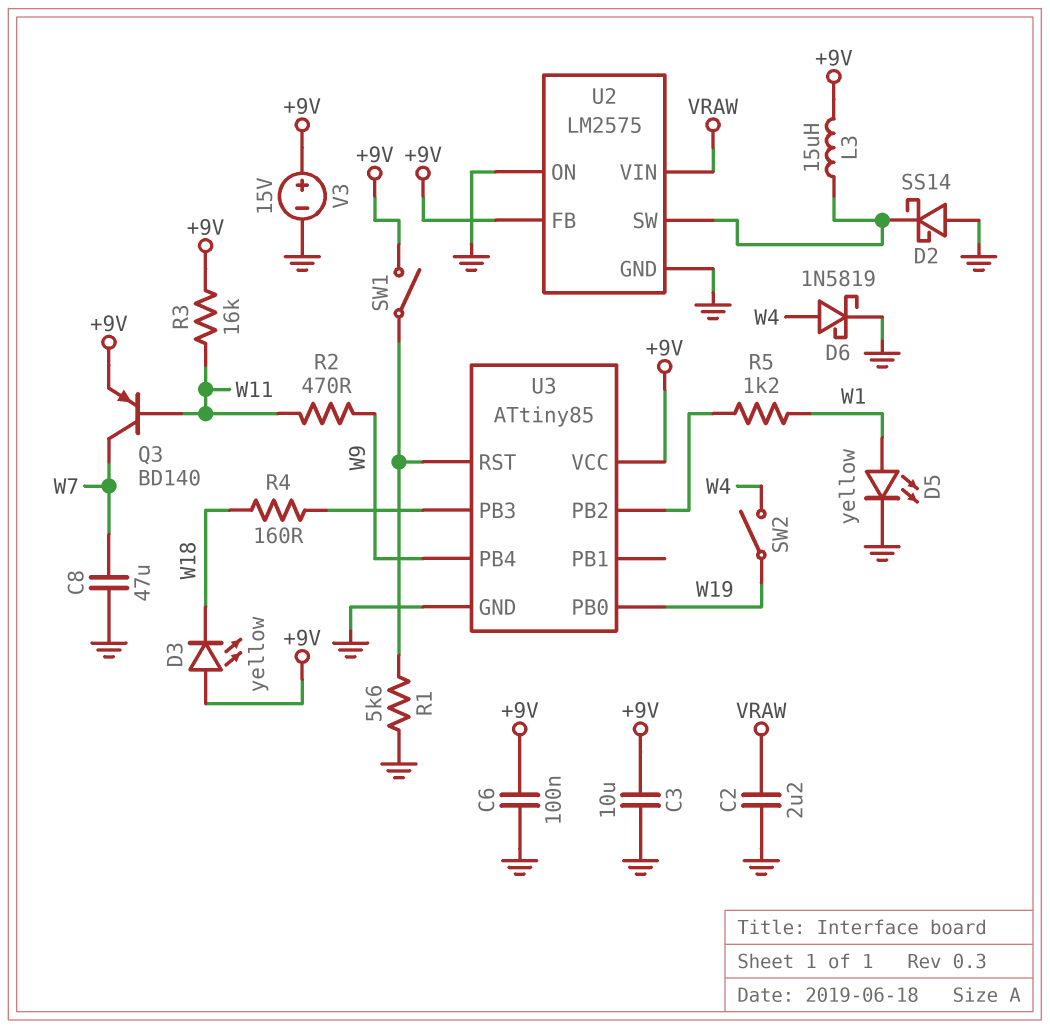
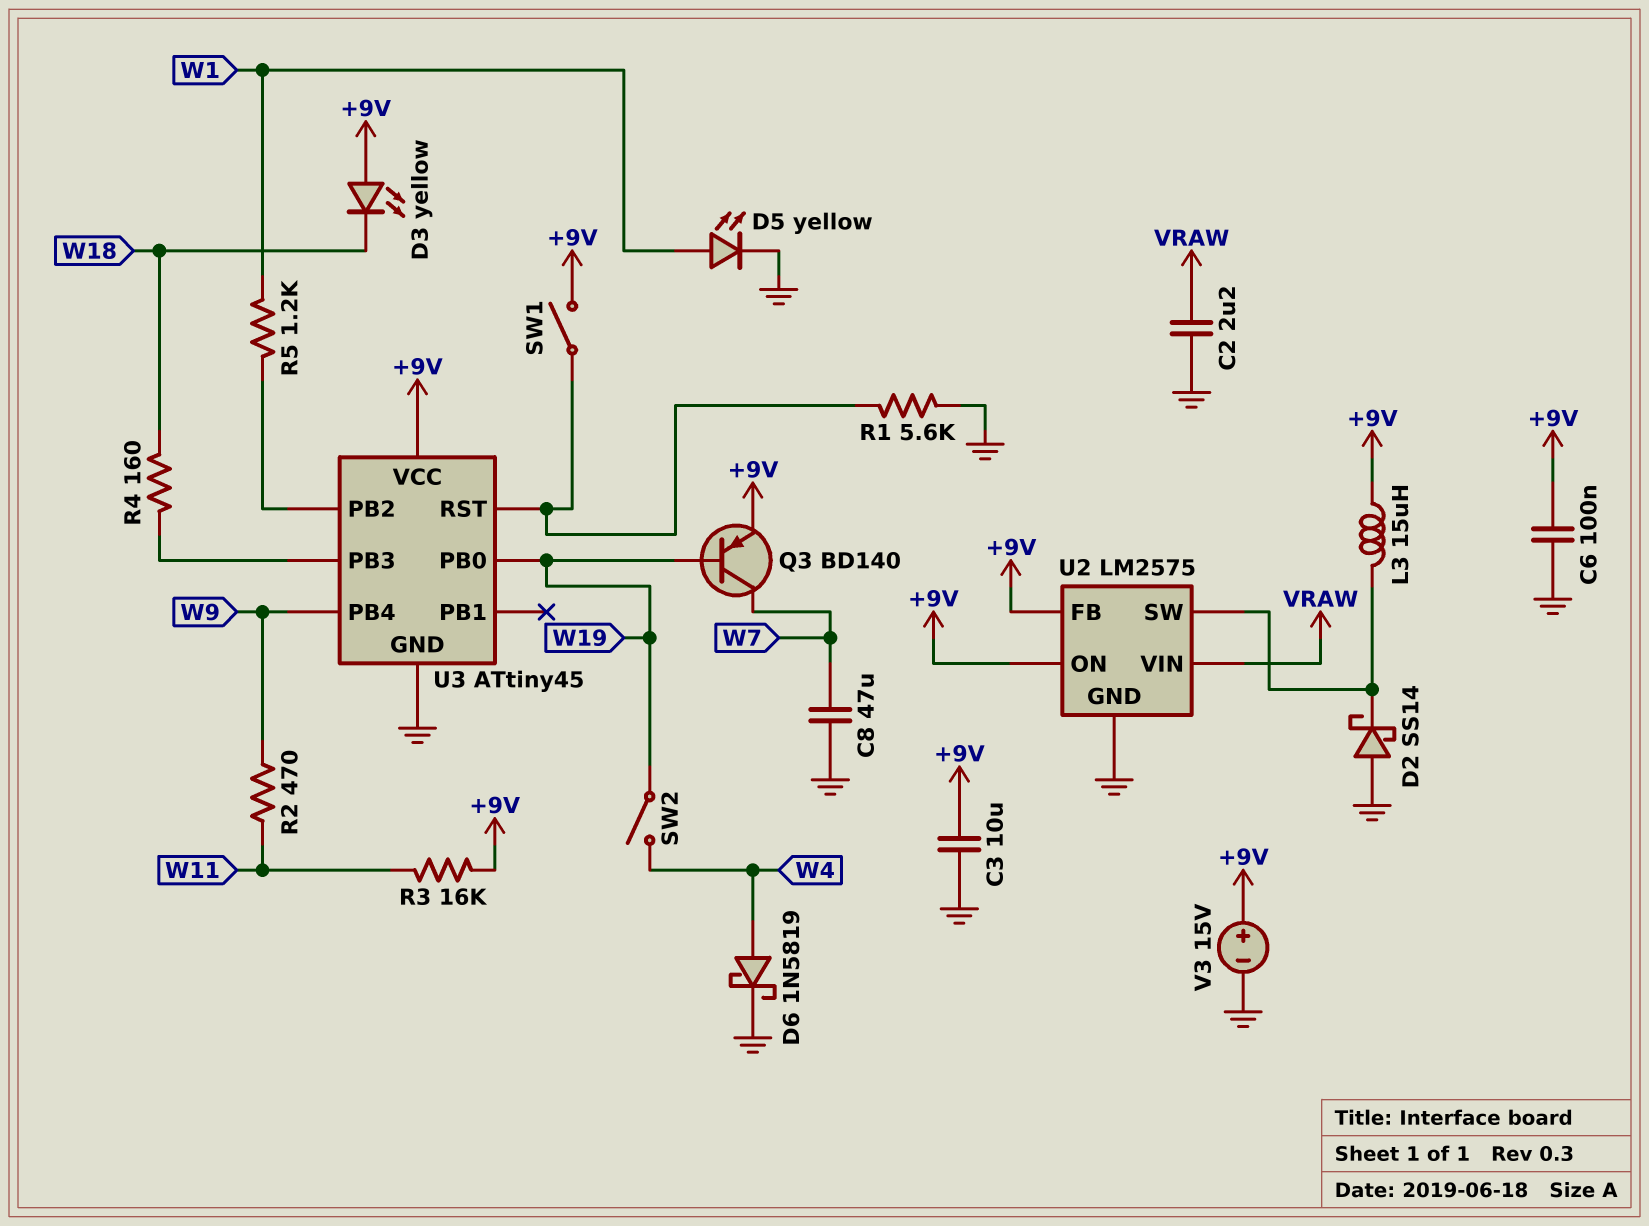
Q3: PNP BD140 (B W11, C W7, E +9V) -> PNP BD140 (B W19, C W7, E +9V)
U2 pin ON: GND -> +9V
U3: ATtiny85 -> ATtiny45

